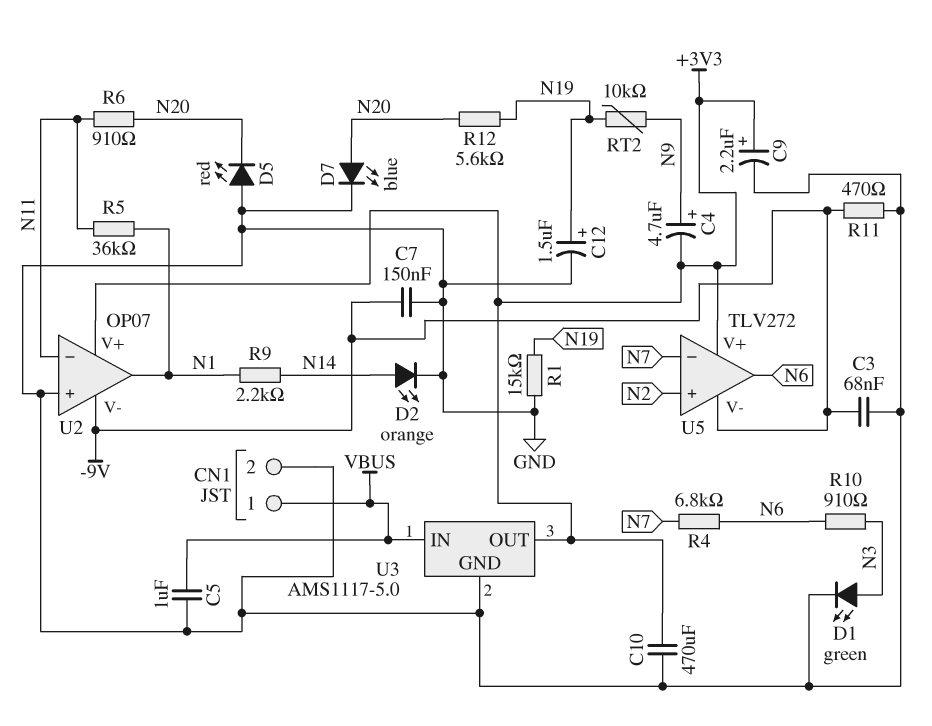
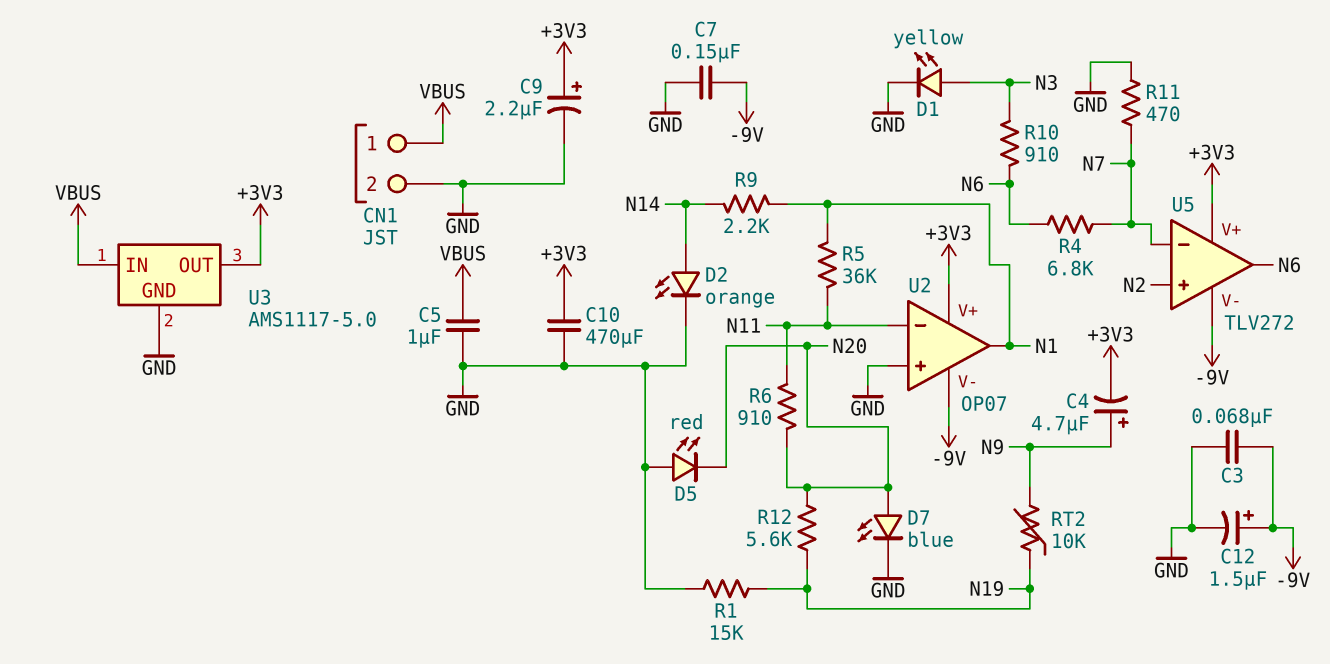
C12: 1.5uF (plus N19, minus GND) -> 1.5uF (plus -9V, minus GND)
D1: LED green (A N3, K GND) -> LED yellow (A N3, K GND)
R11: 470 (-9V, GND) -> 470 (GND, N7)

